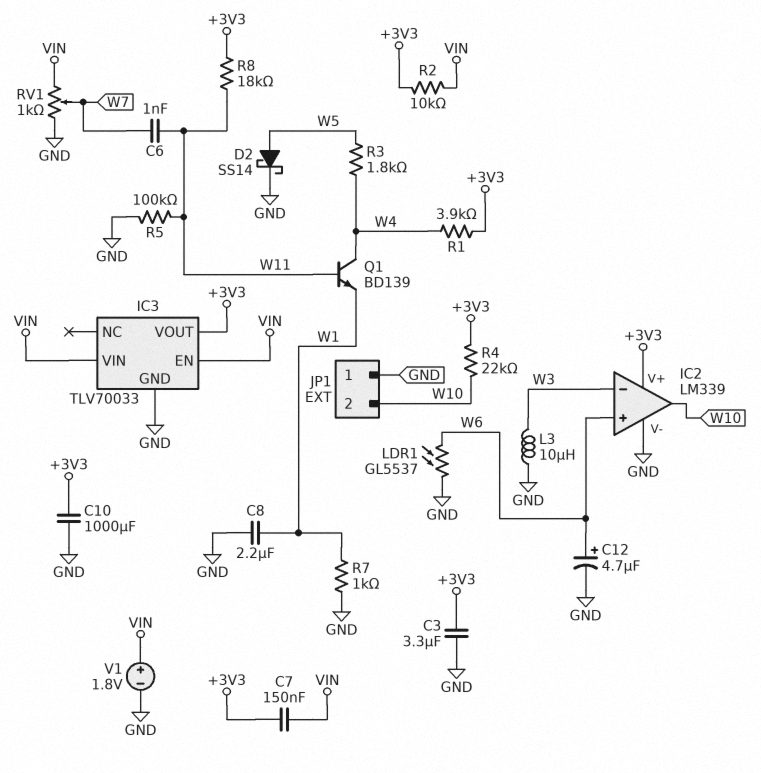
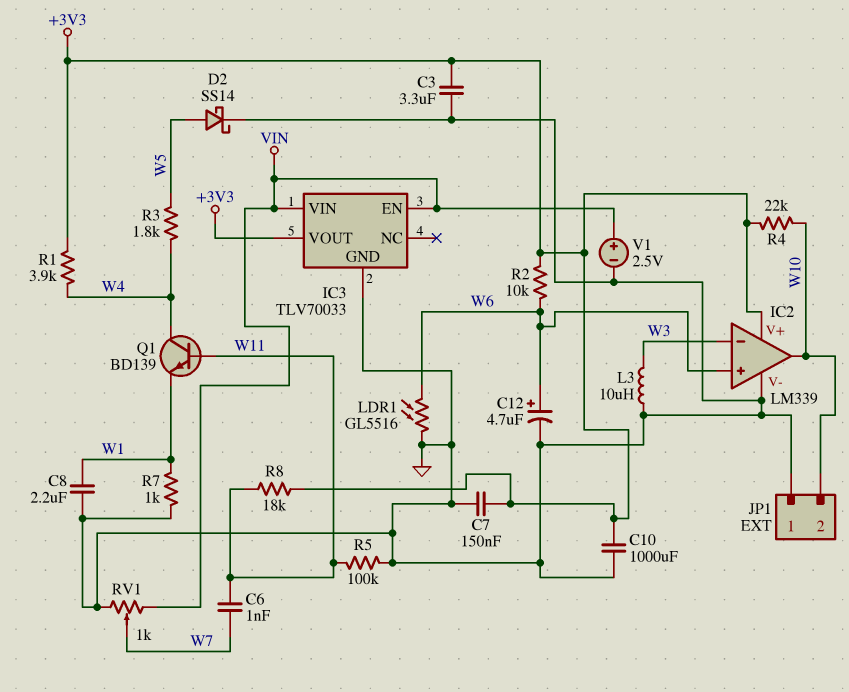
C7: 150nF (+3V3, VIN) -> 150nF (+3V3, GND)
LDR1: GL5537 (GND, W6) -> GL5516 (GND, W6)
R2: 10k (+3V3, VIN) -> 10k (+3V3, W6)
V1: 1.8V (plus VIN, minus GND) -> 2.5V (plus VIN, minus GND)

